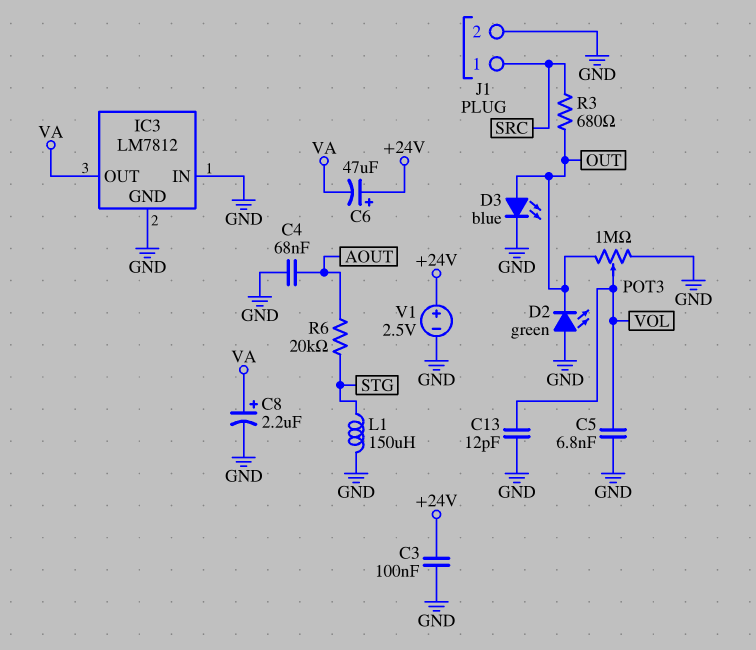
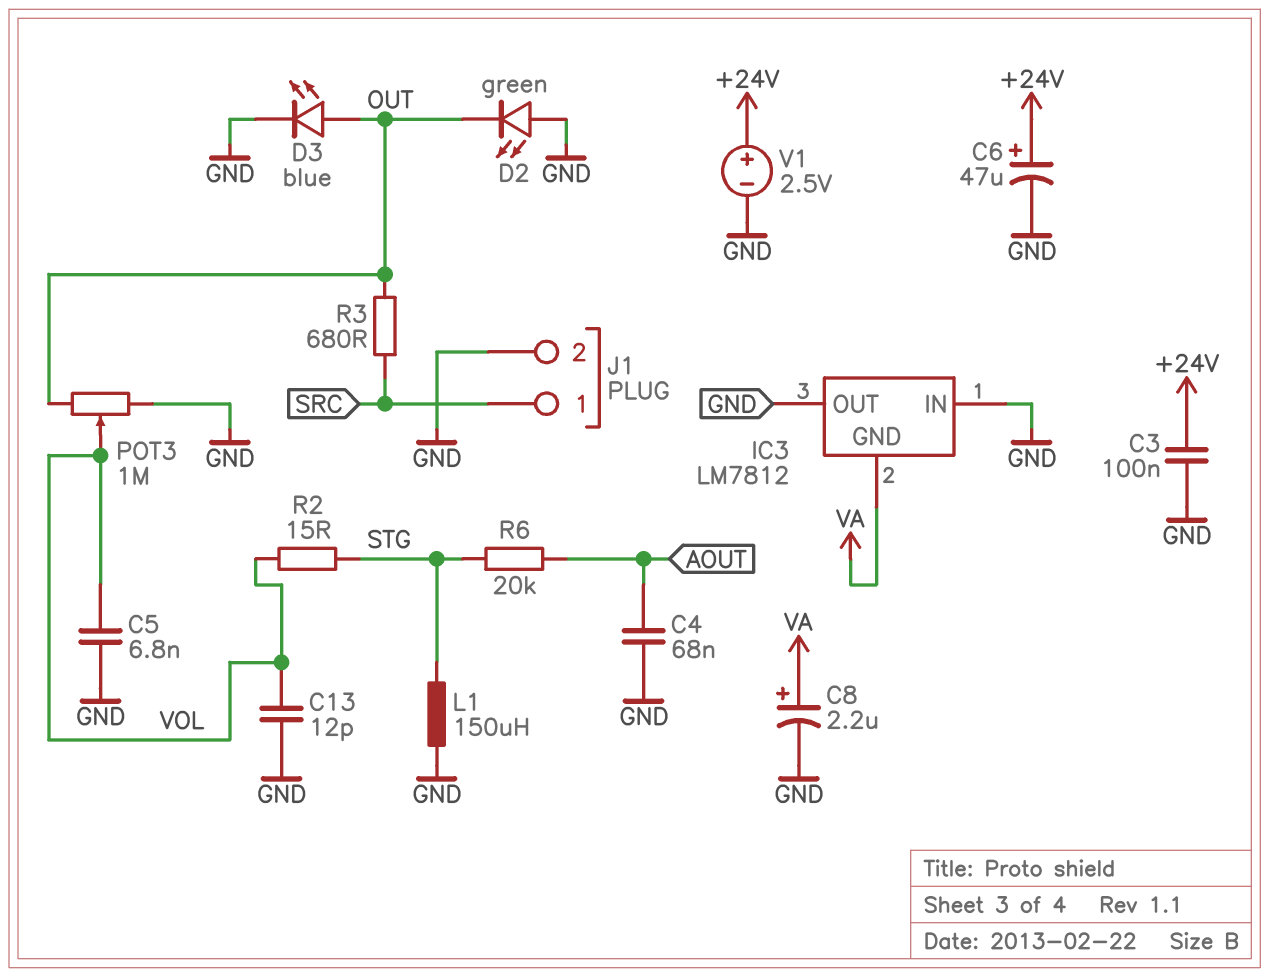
C6: 47uF (plus +24V, minus VA) -> 47uF (plus +24V, minus GND)
IC3 pin GND: GND -> VA
IC3 pin OUT: VA -> GND
R2: none -> 15 (STG, VOL)

